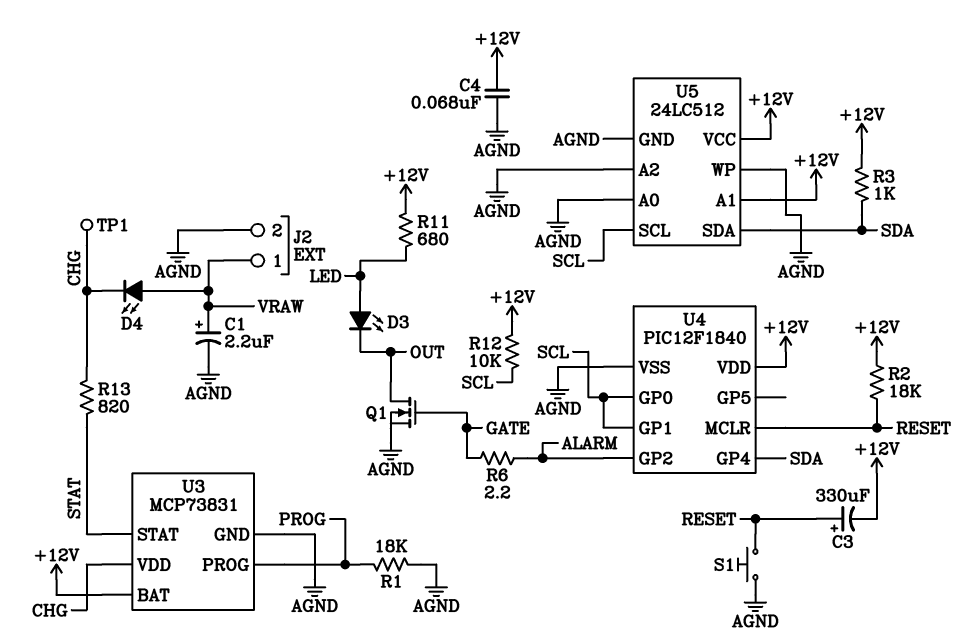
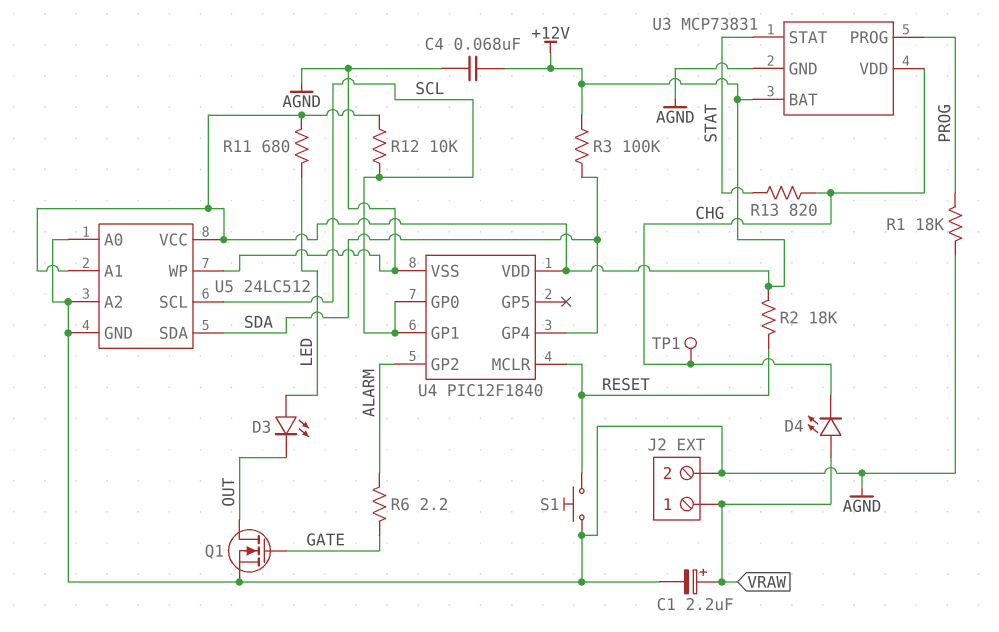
C3: 330uF (plus RESET, minus +12V) -> none
R3: 1k (+12V, SDA) -> 100k (+12V, SDA)

